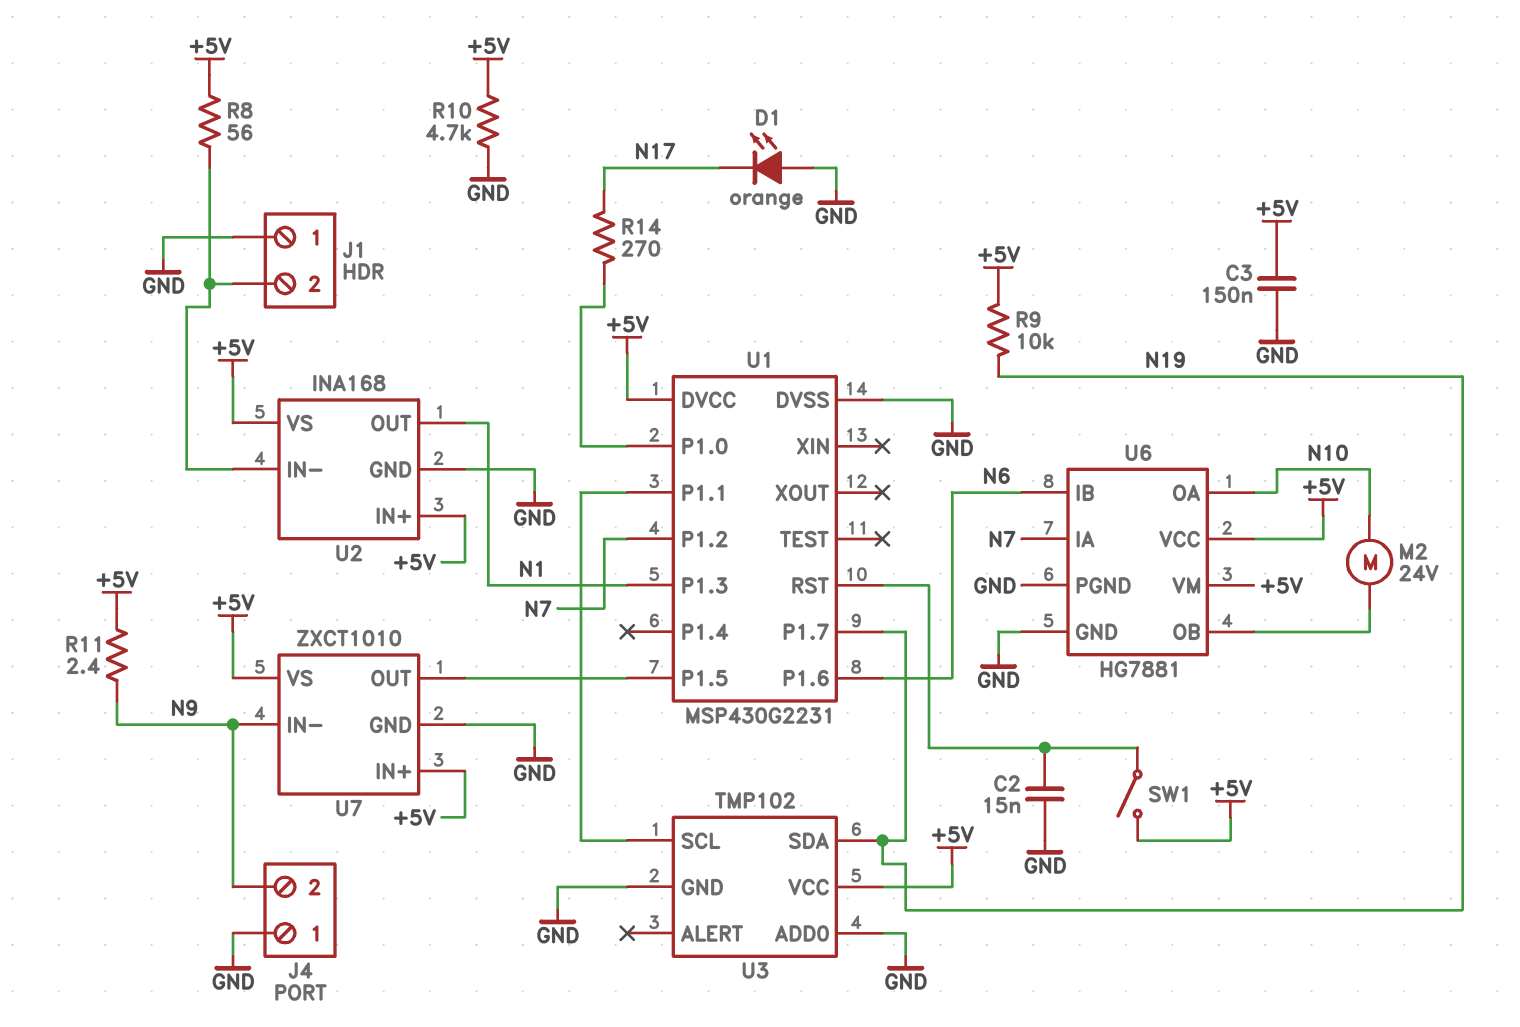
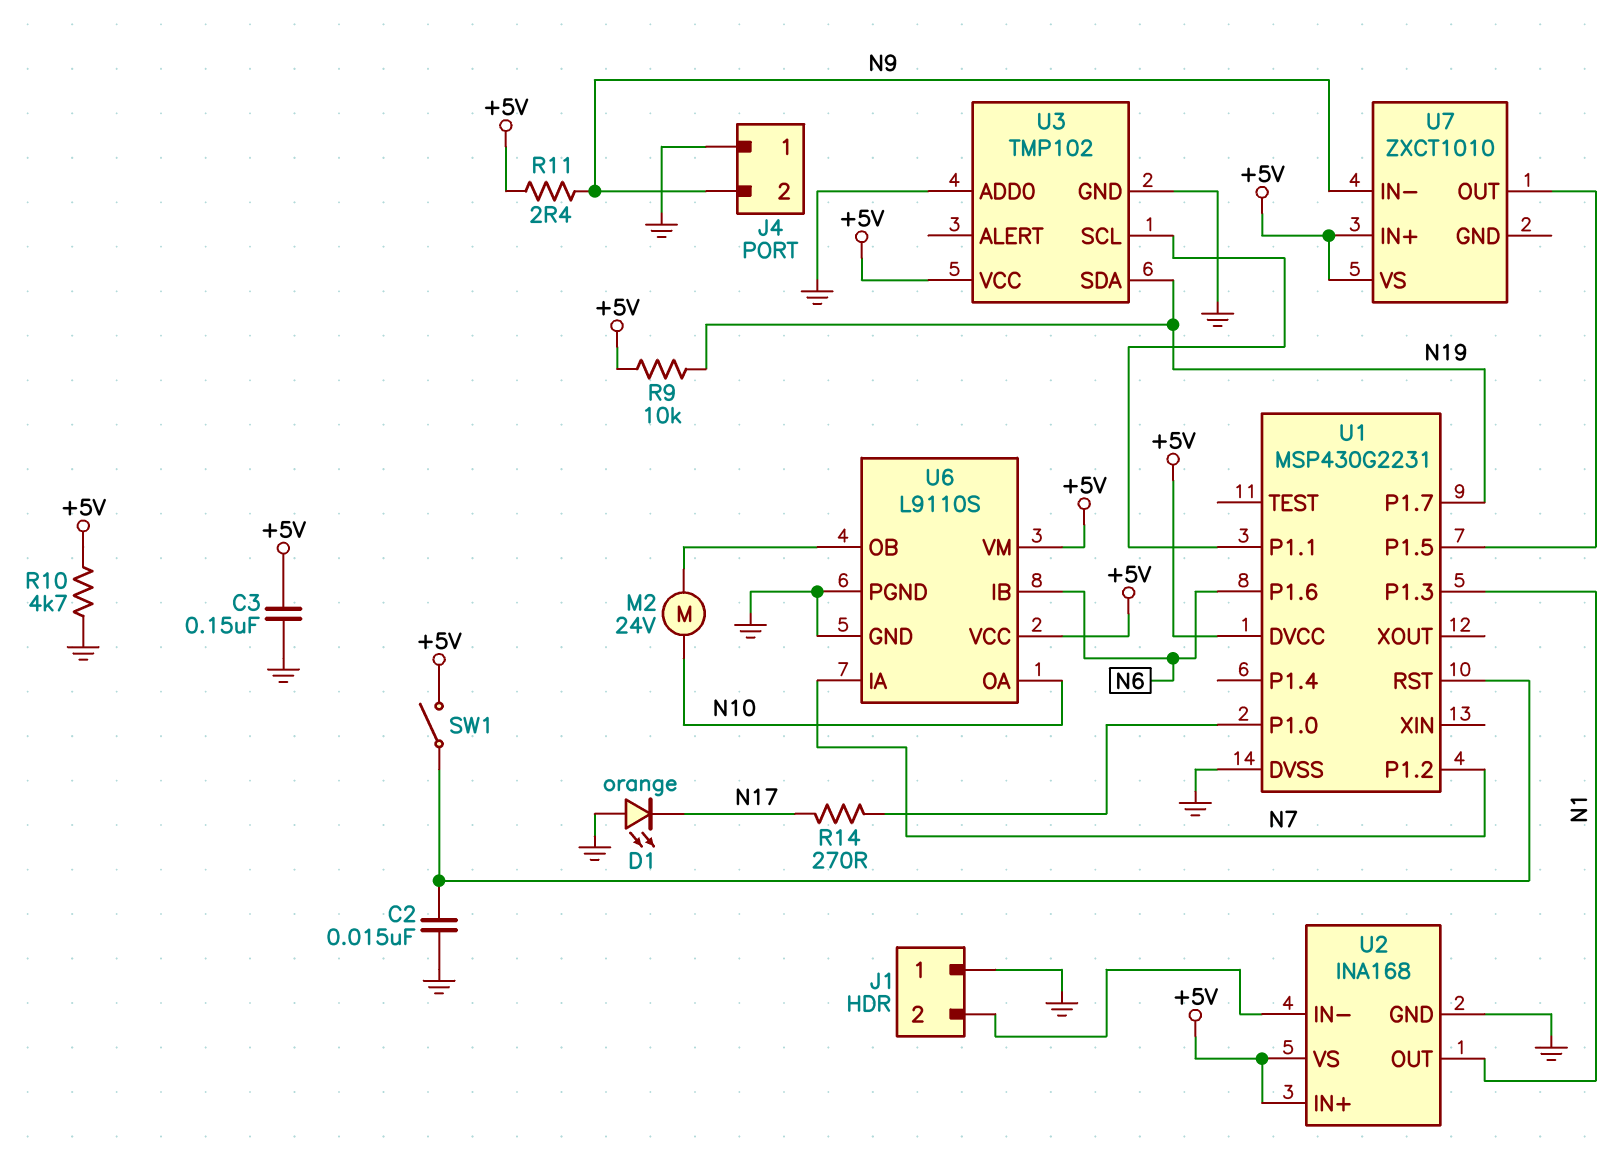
R8: 56 (+5V, J1/2) -> none
U6: HG7881 -> L9110S
U7 pin GND: GND -> none

